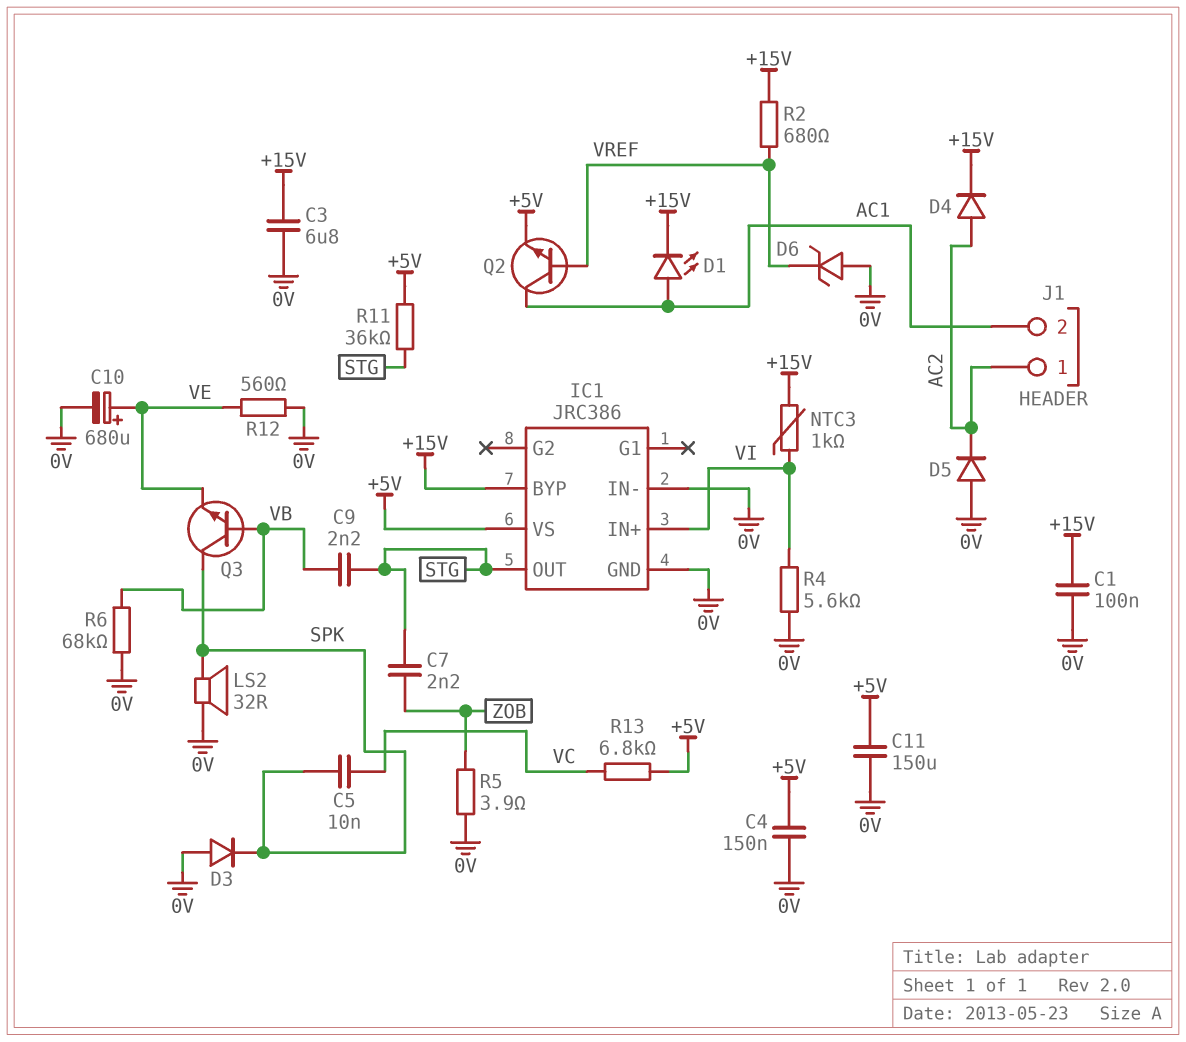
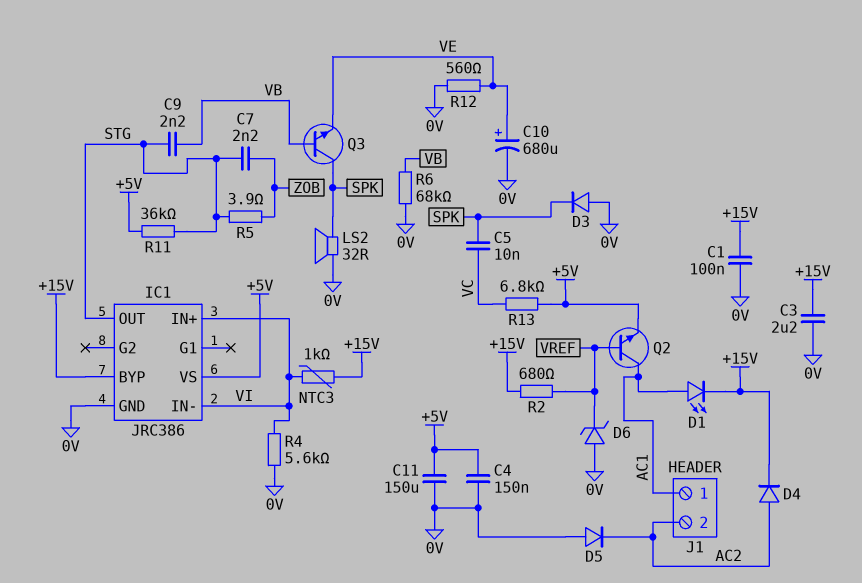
C3: 6.8uF (+15V, 0V) -> 2.2uF (+15V, 0V)
IC1 pin IN-: 0V -> VI
J1 pin 1: AC2 -> AC1
J1 pin 2: AC1 -> AC2
R5: 3.9 (0V, ZOB) -> 3.9 (STG, ZOB)

